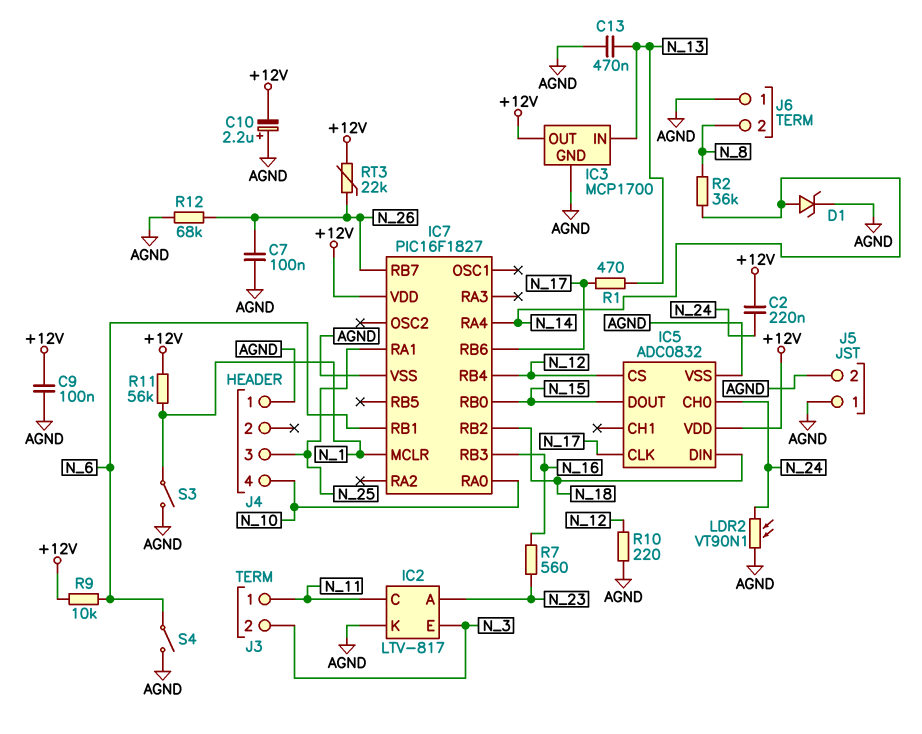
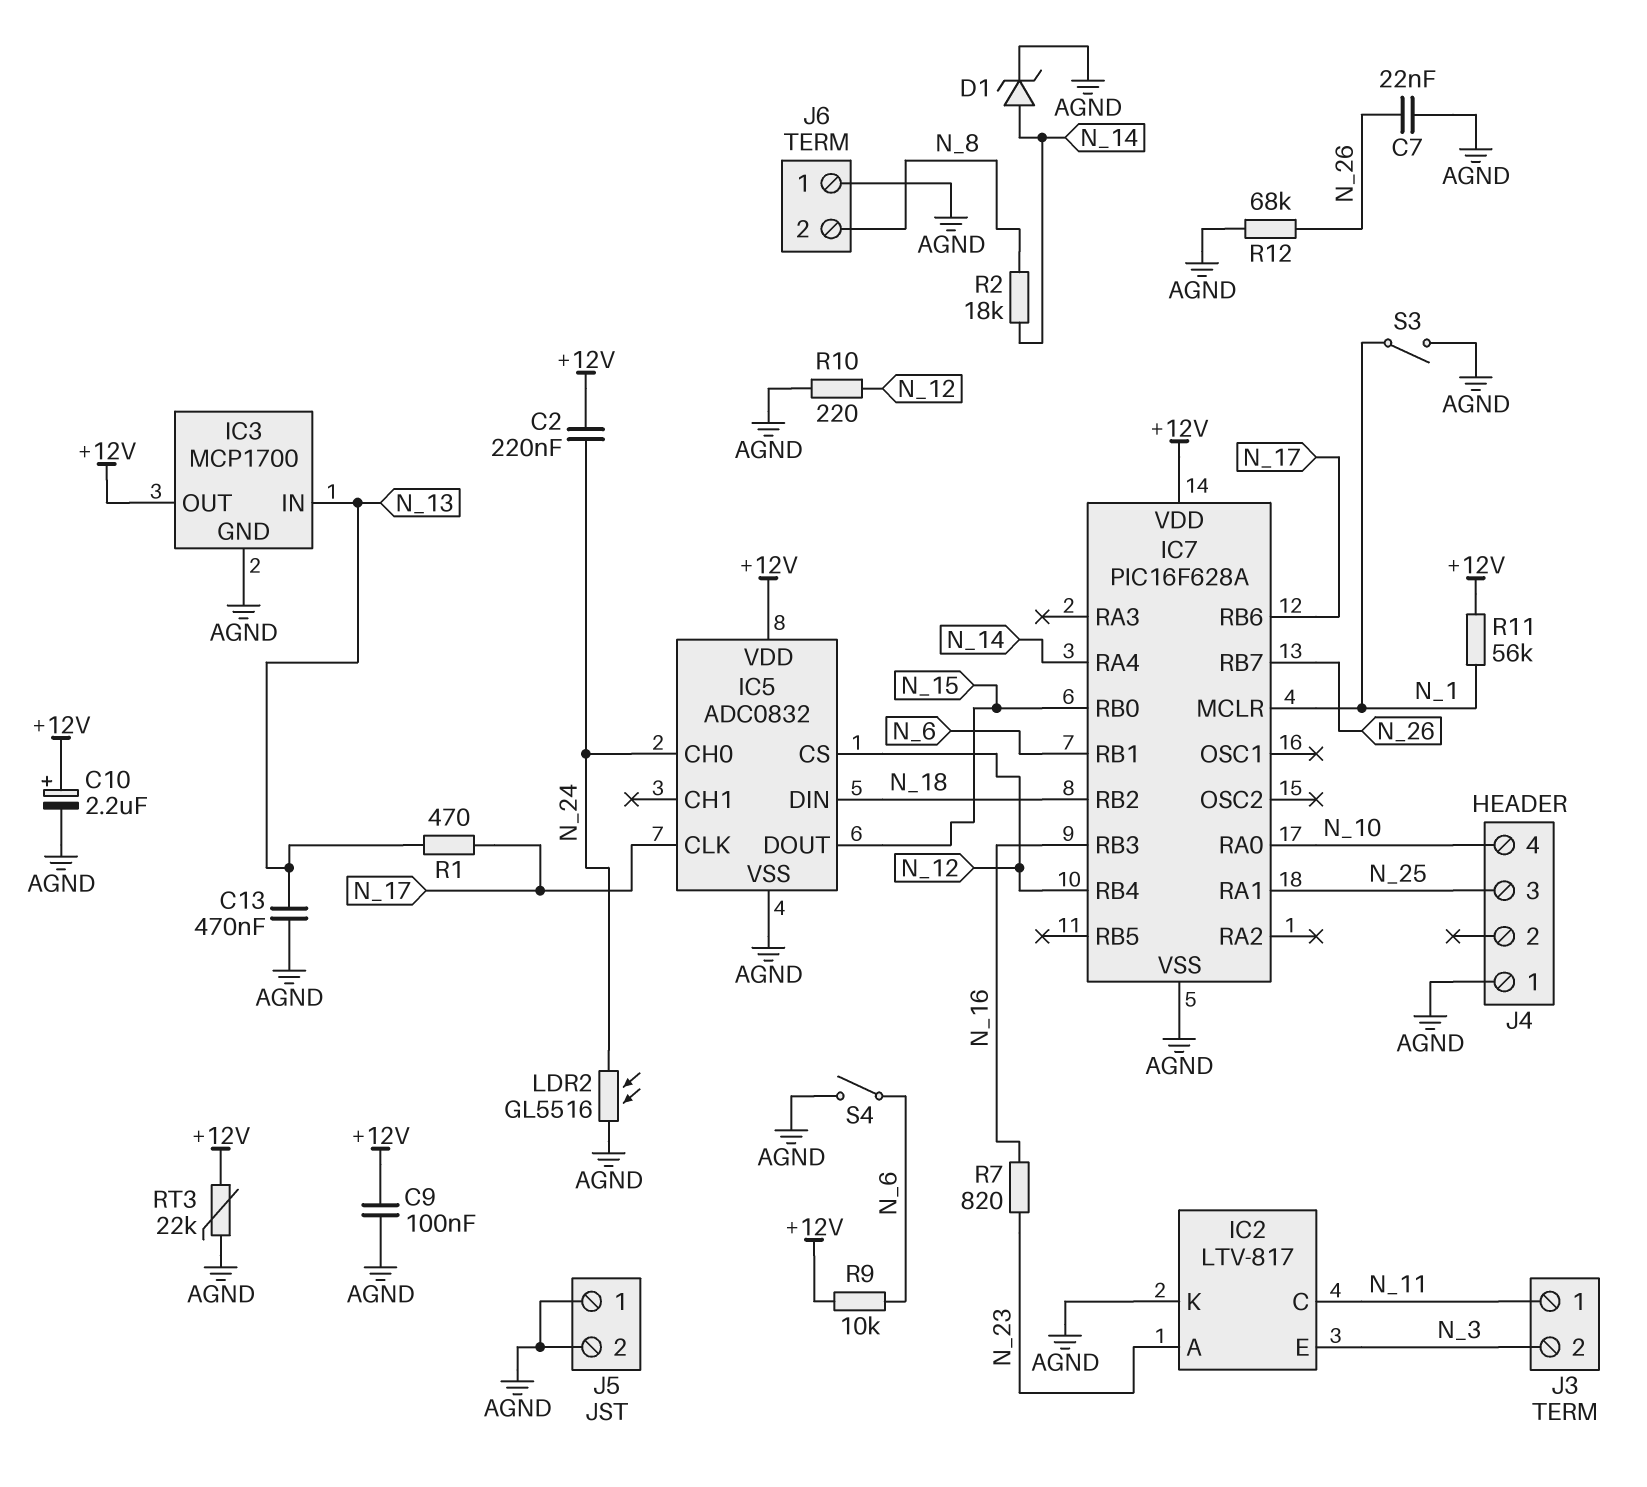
C7: 100nF (AGND, N_26) -> 22nF (AGND, N_26)
C10: 2.2uF (plus AGND, minus +12V) -> 2.2uF (plus +12V, minus AGND)
IC7: PIC16F1827 -> PIC16F628A
LDR2: VT90N1 (AGND, N_24) -> GL5516 (AGND, N_24)
R2: 36k (N_8, N_14) -> 18k (N_8, N_14)
R7: 560 (N_16, N_23) -> 820 (N_16, N_23)
RT3: 22k (+12V, N_26) -> 22k (+12V, AGND)

